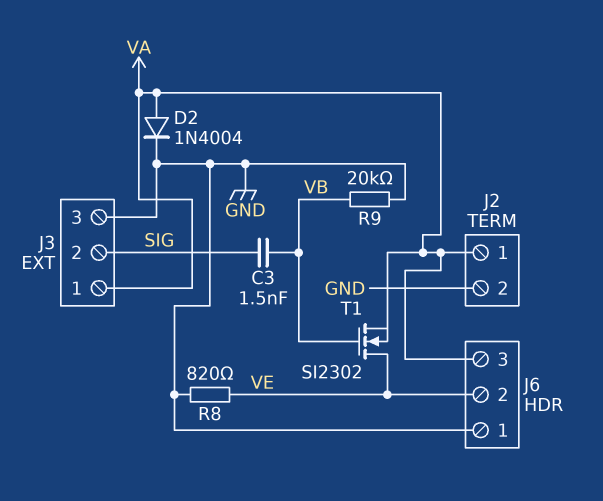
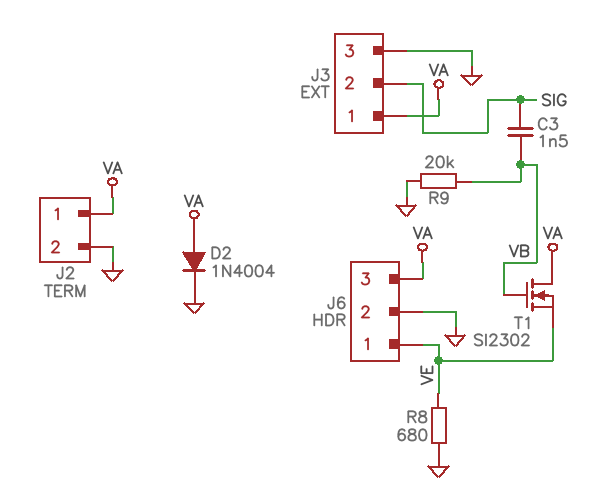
J6 pin 1: GND -> VE
J6 pin 2: VE -> GND
R8: 820 (GND, VE) -> 680 (GND, VE)
T1: NMOS SI2302 (G VB, D VE, S VA) -> NMOS SI2302 (G VB, D VA, S VE)

